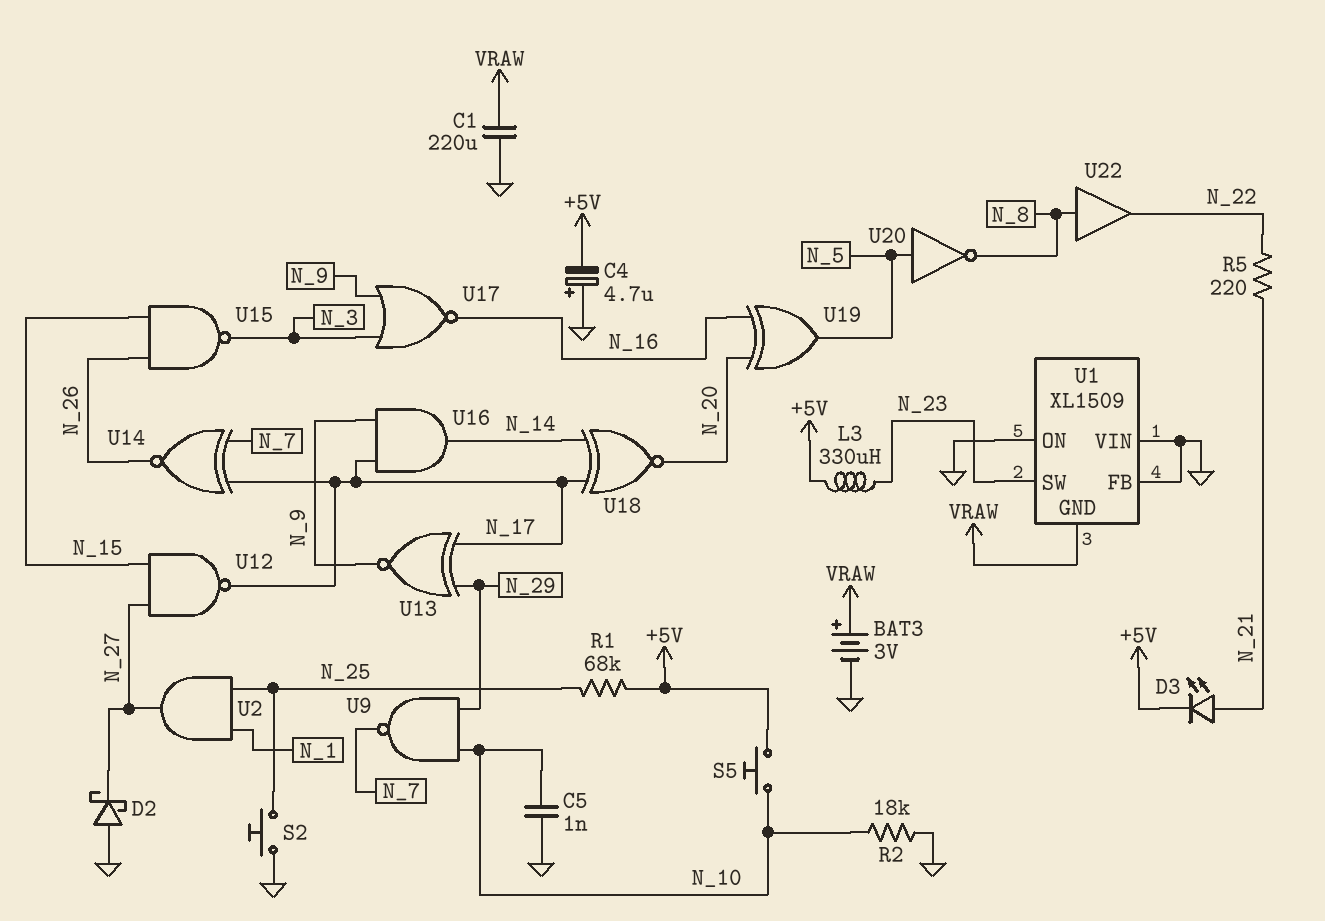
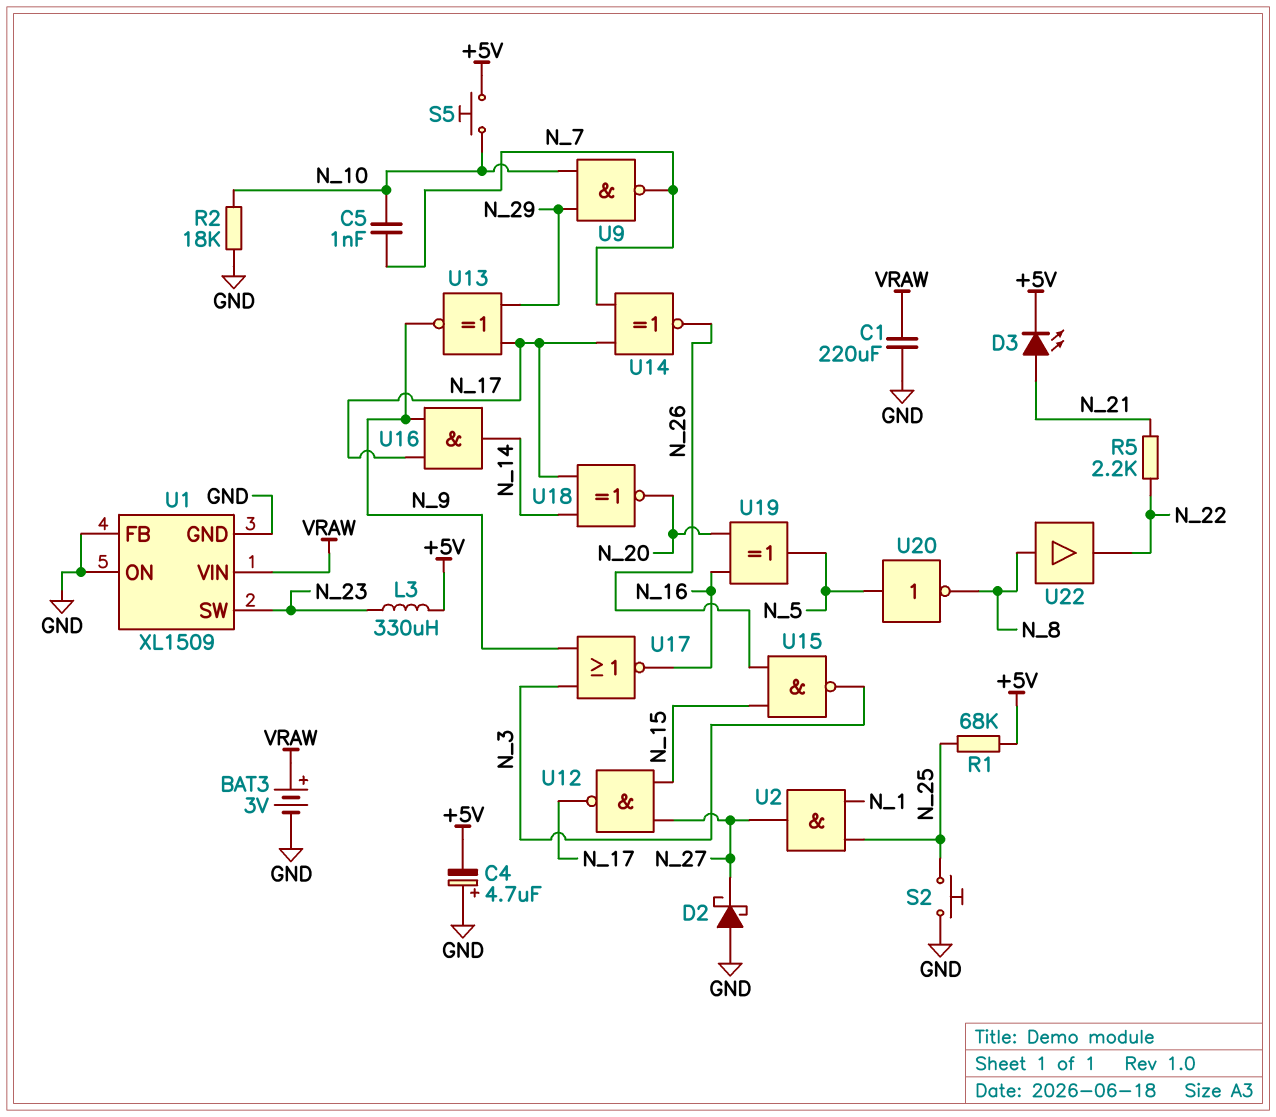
C5: 1nF (GND, N_10) -> 1nF (N_7, N_10)
R5: 220 (N_21, N_22) -> 2.2k (N_21, N_22)
U1 pin GND: VRAW -> GND
U1 pin VIN: GND -> VRAW

